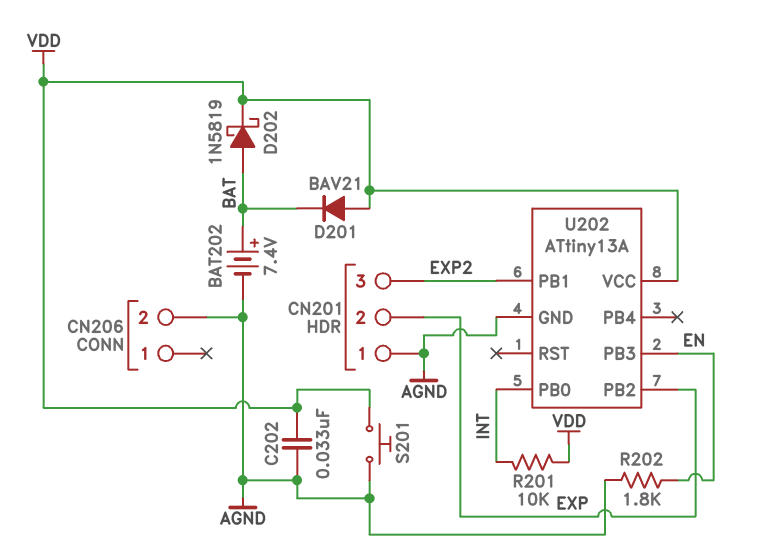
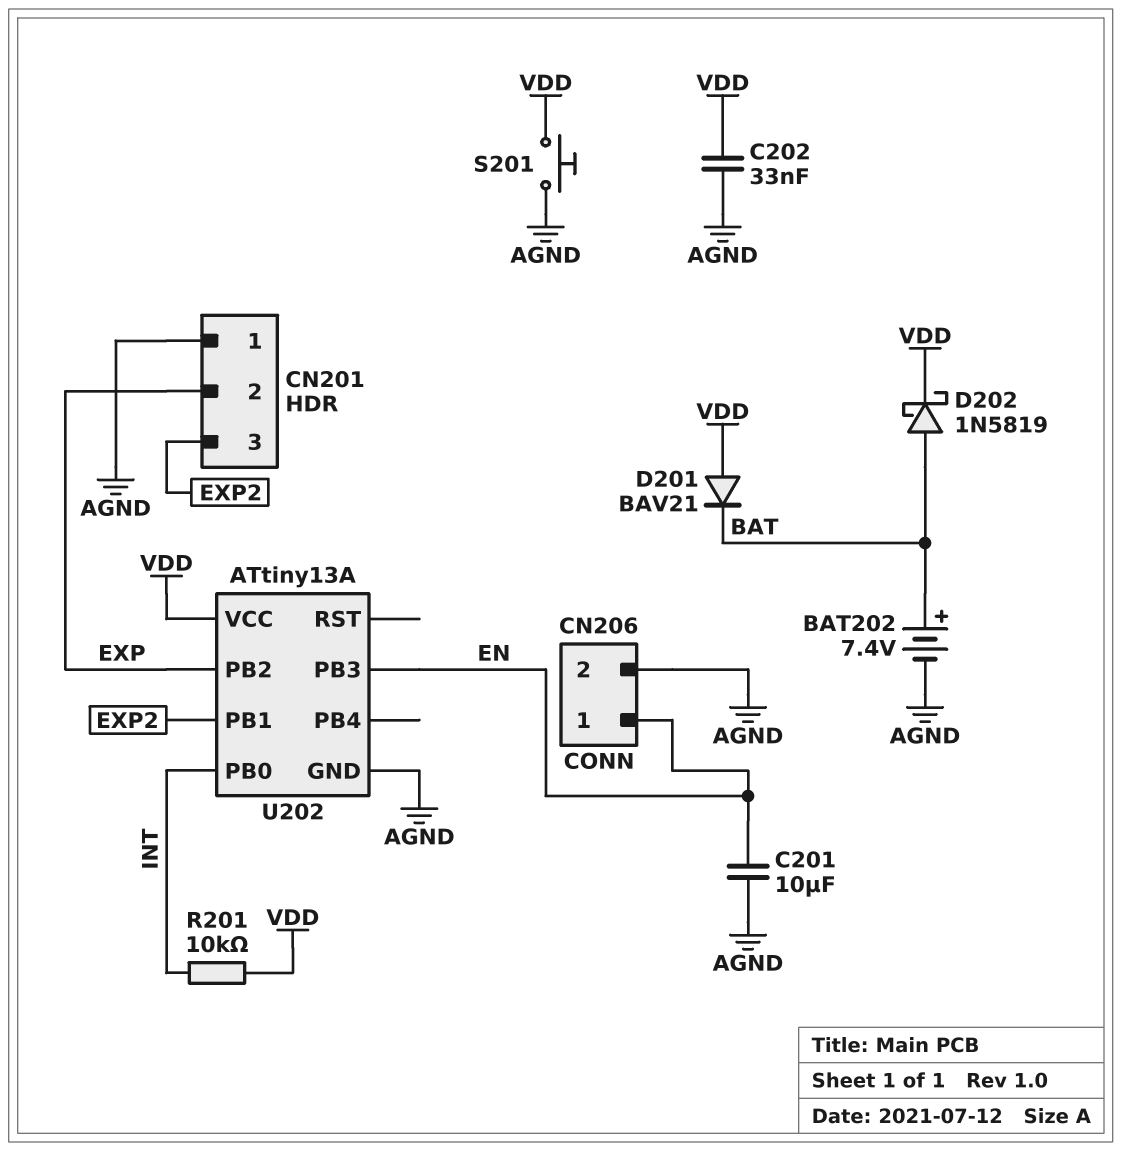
C201: none -> 10uF (AGND, EN)
CN206 pin 1: none -> EN
R202: 1.8k (AGND, EN) -> none

